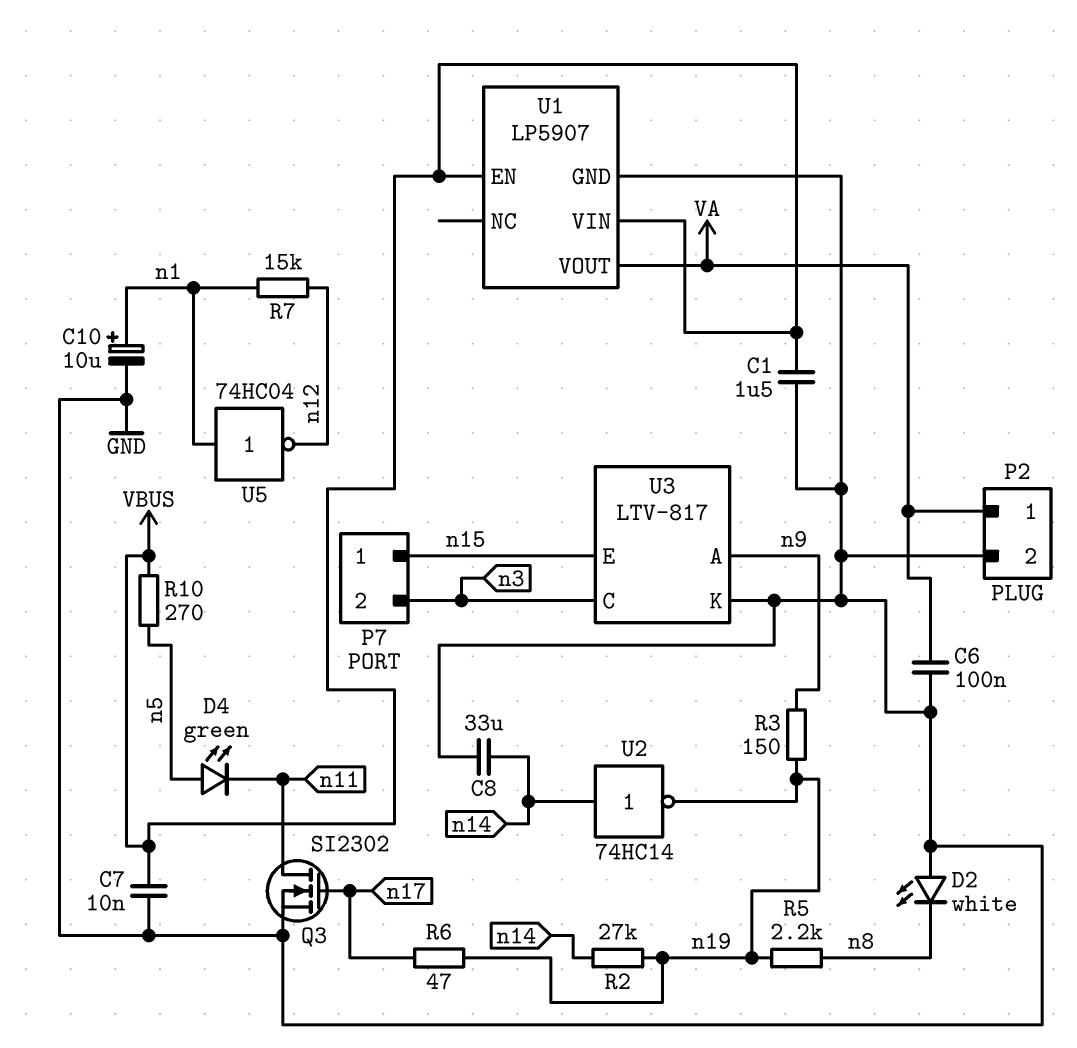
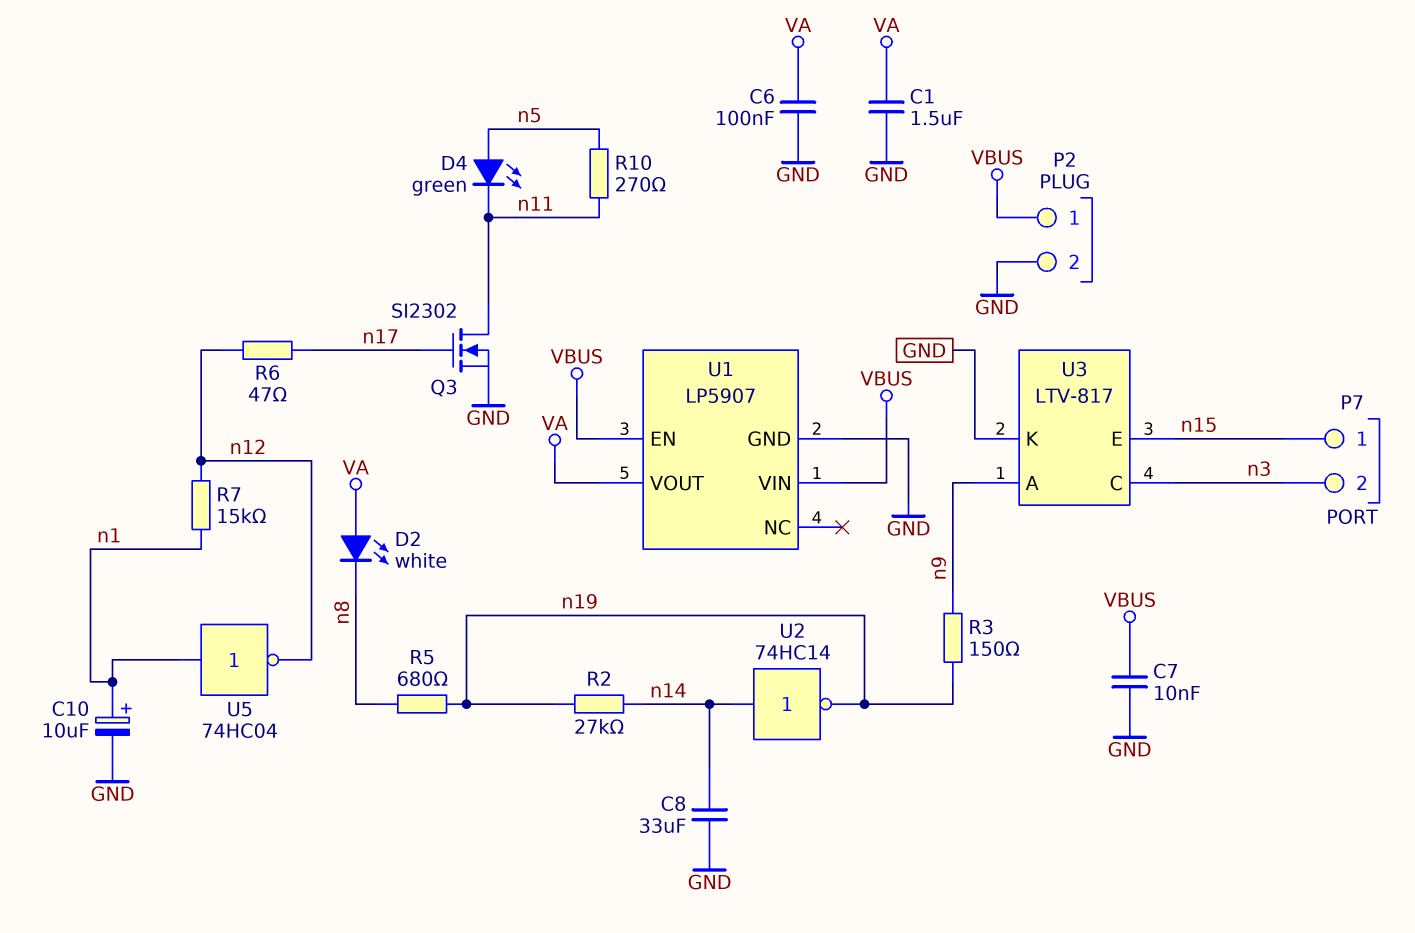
C1: 1.5uF (GND, VBUS) -> 1.5uF (GND, VA)
D2: LED white (A GND, K n8) -> LED white (A VA, K n8)
P2 pin 1: VA -> VBUS
R5: 2.2k (n8, n19) -> 680 (n8, n19)
R6: 47 (n17, n19) -> 47 (n12, n17)
R10: 270 (VBUS, n5) -> 270 (n5, n11)

